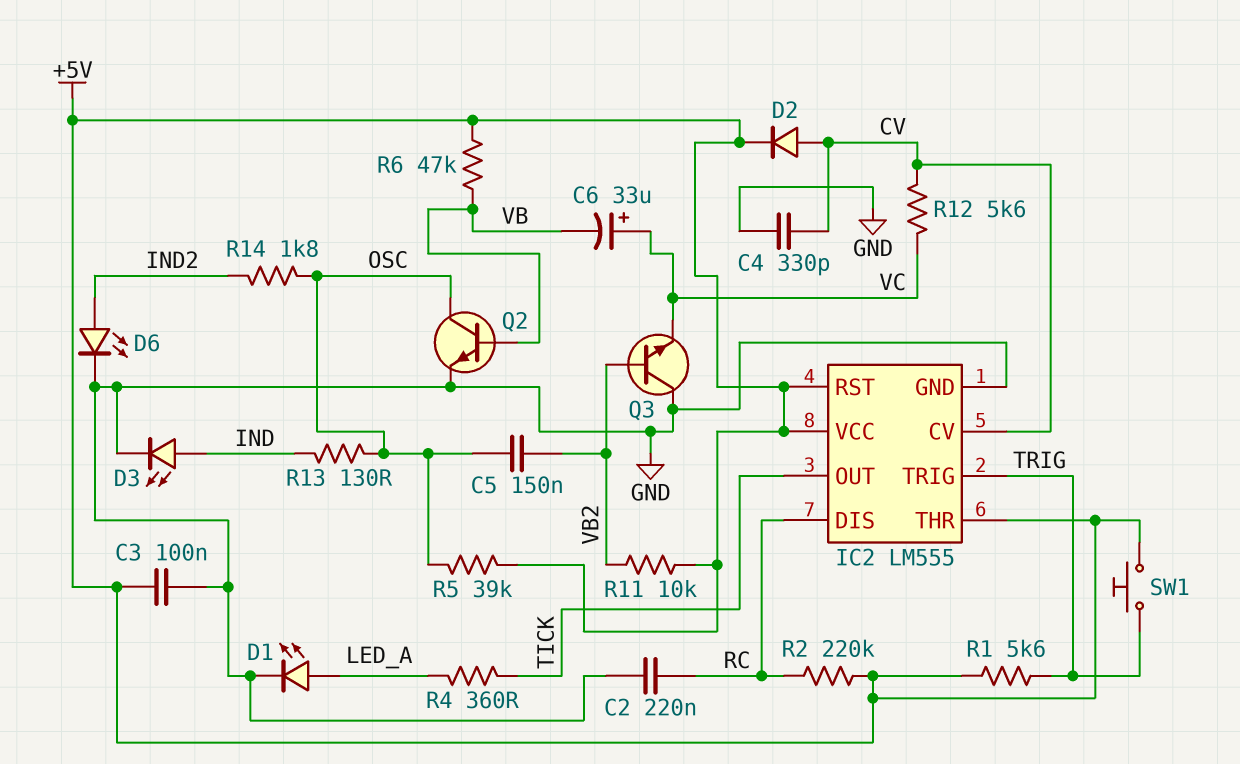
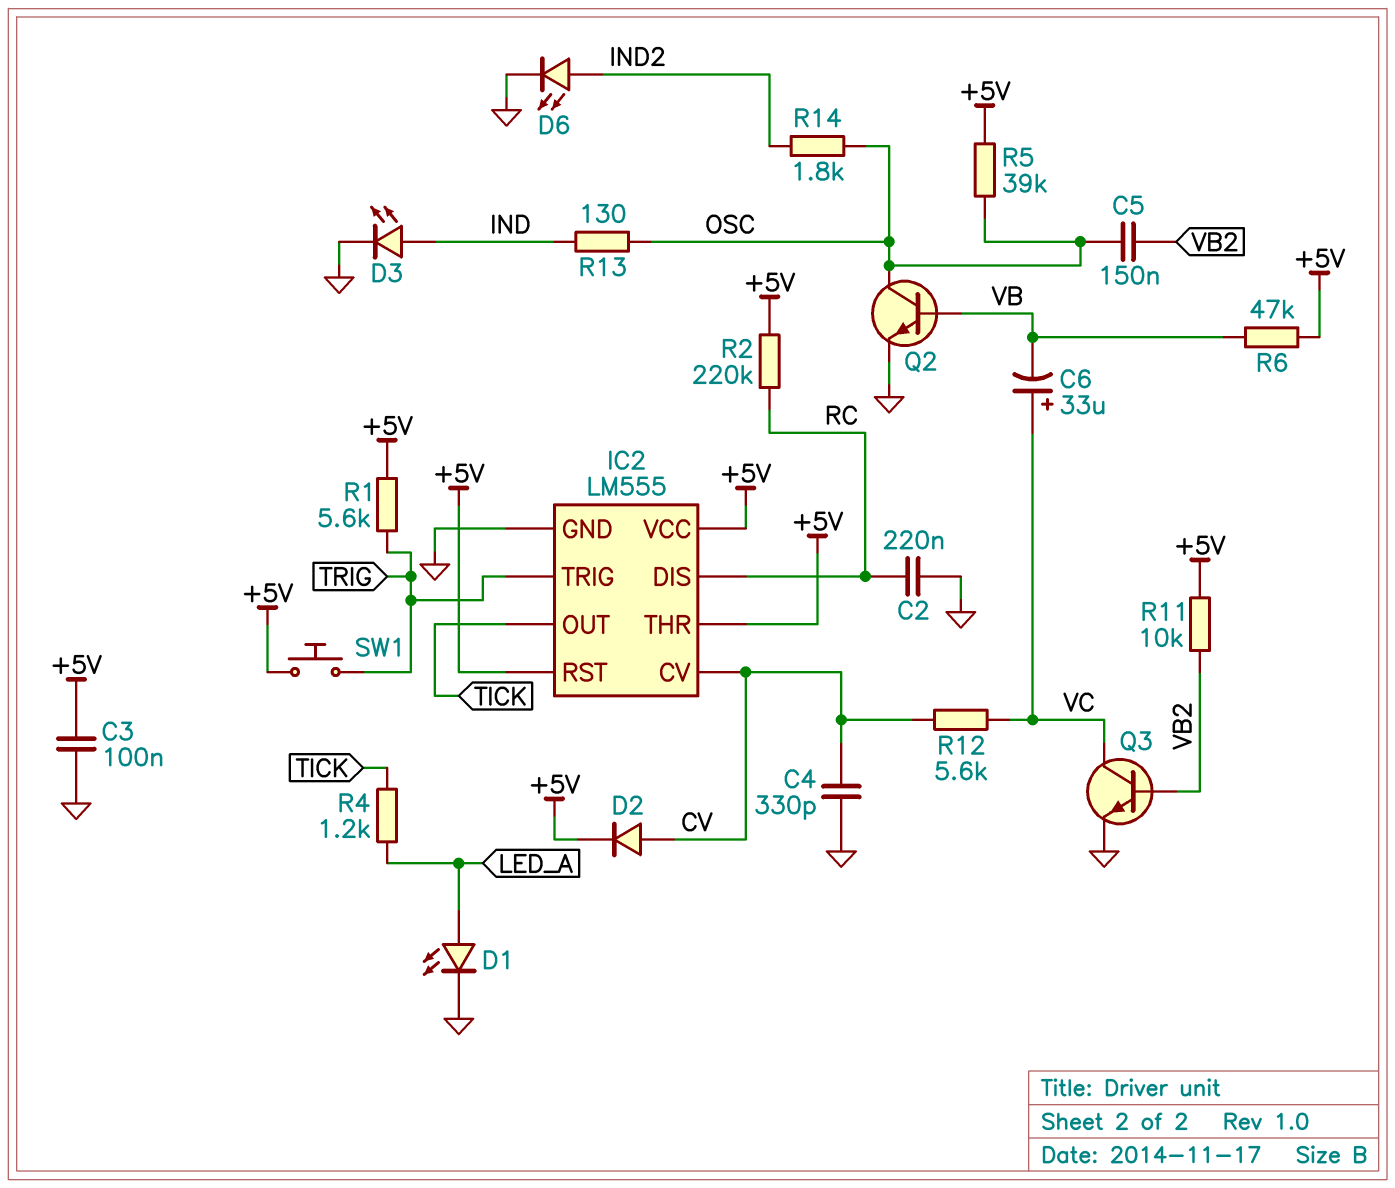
Q3: NPN (B VB2, C GND, E VC) -> NPN (B VB2, C VC, E GND)
R4: 360 (LED_A, TICK) -> 1.2k (LED_A, TICK)

